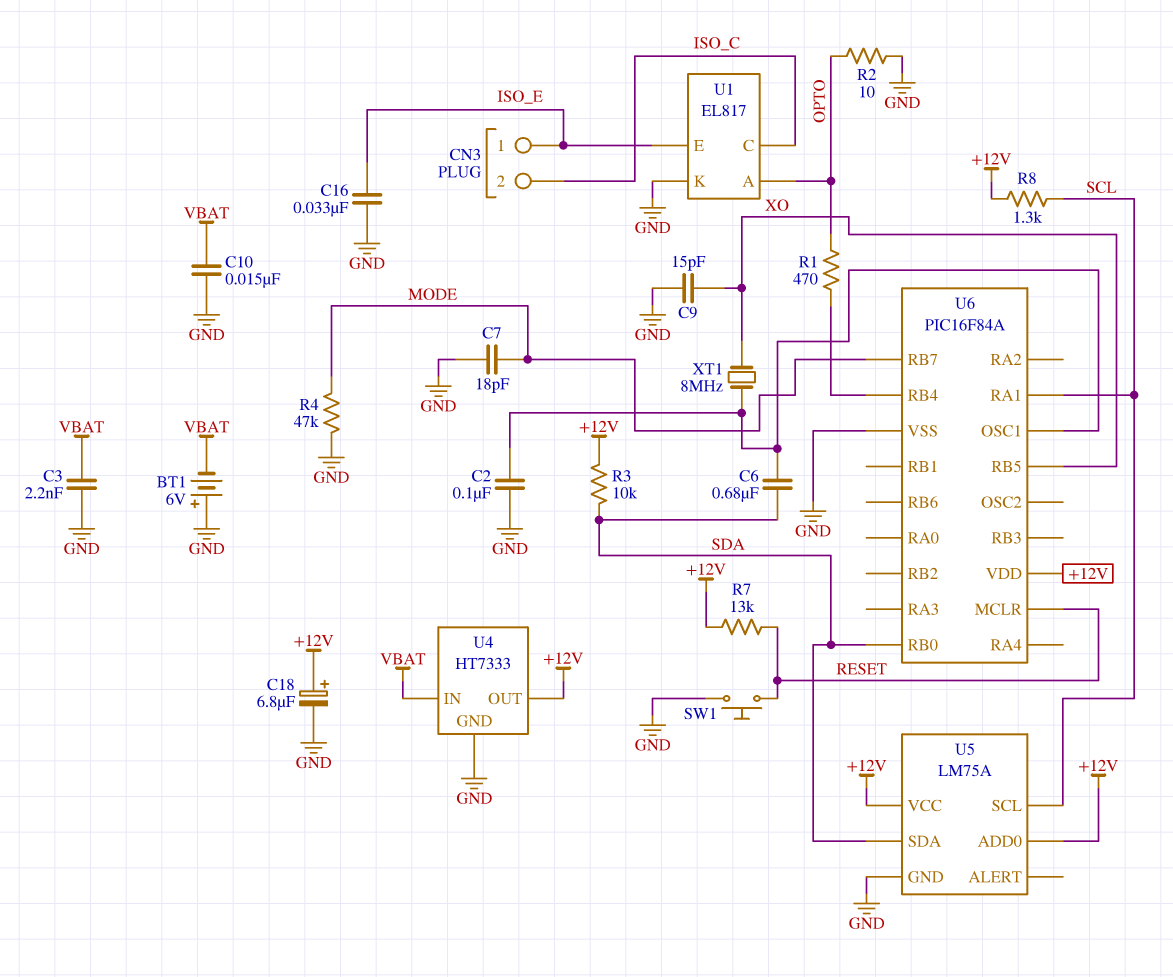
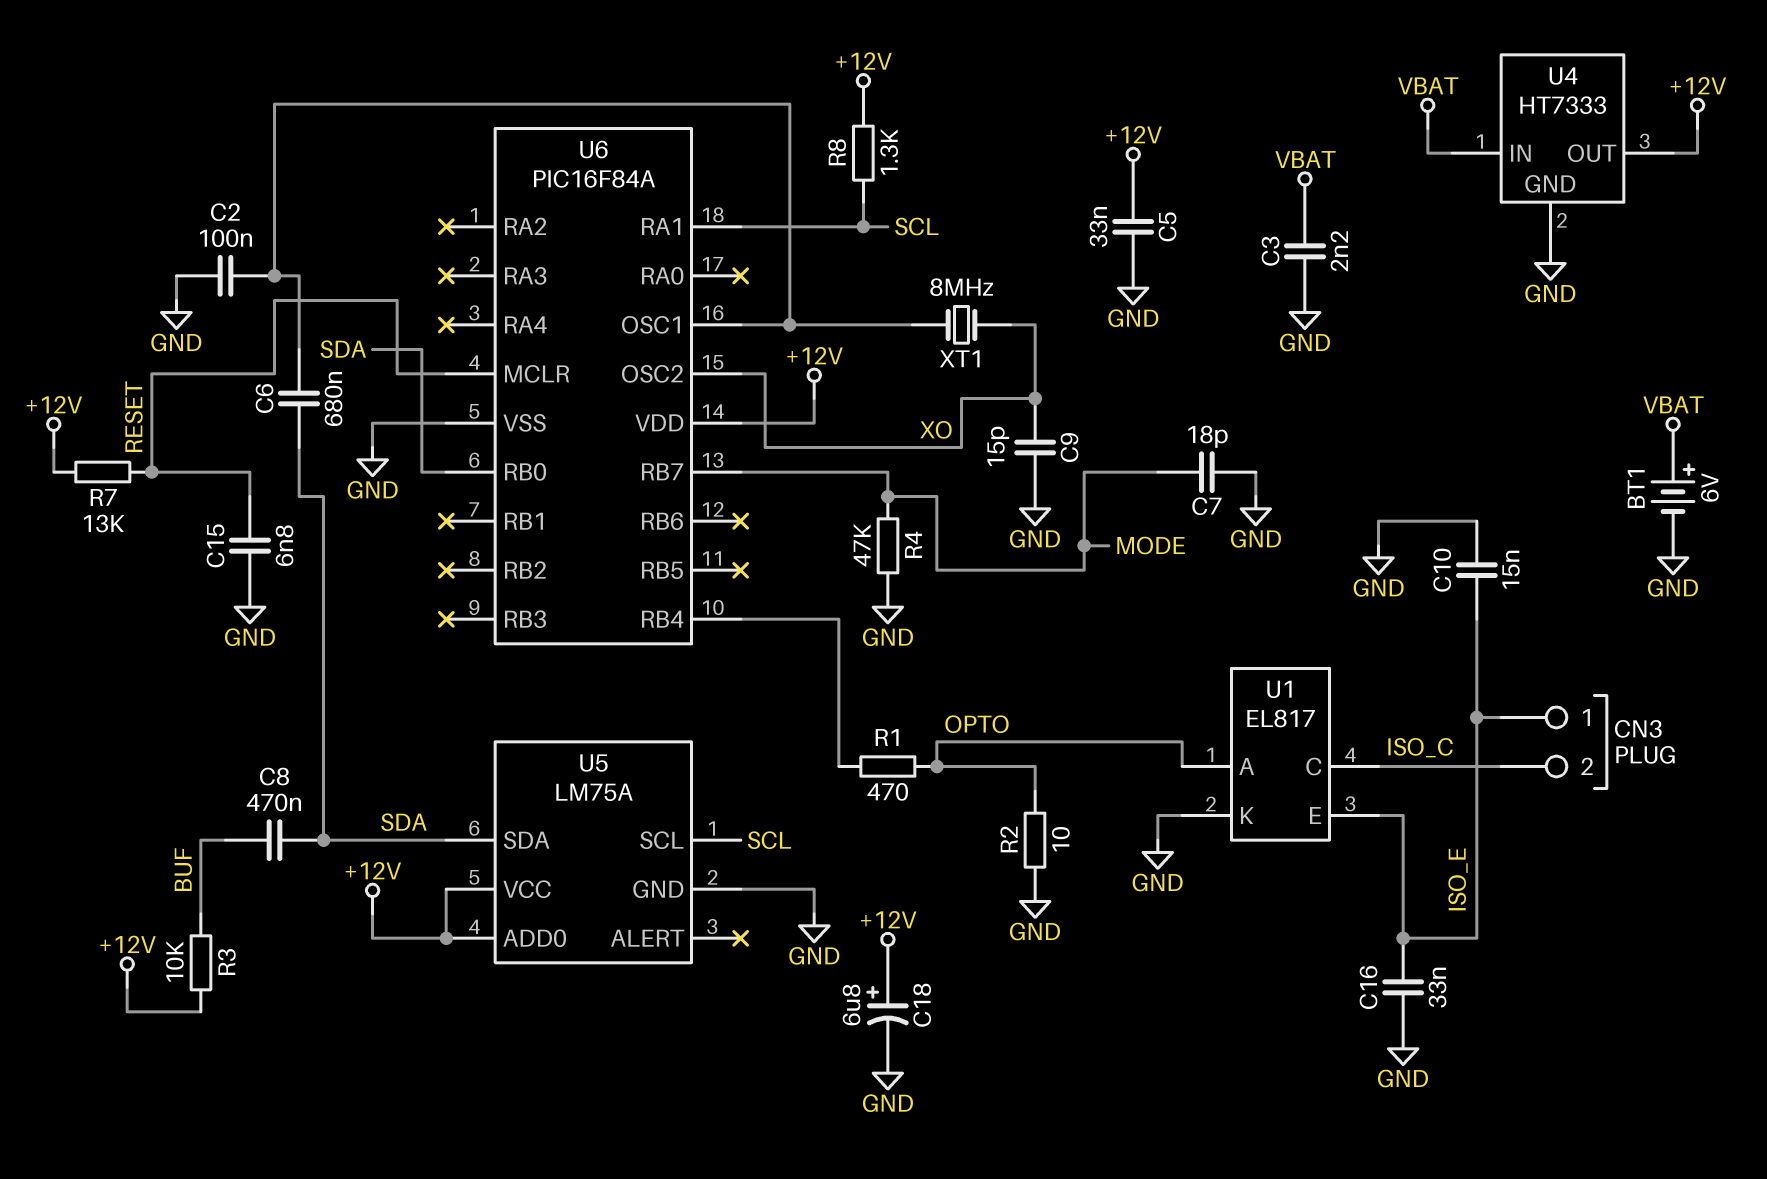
BT1: 6V (plus GND, minus VBAT) -> 6V (plus VBAT, minus GND)
C5: none -> 33nF (+12V, GND)
C8: none -> 470nF (BUF, SDA)
C10: 15nF (GND, VBAT) -> 15nF (GND, ISO_E)
C15: none -> 6.8nF (GND, RESET)
R3: 10k (+12V, SDA) -> 10k (+12V, BUF)
SW1: button (GND, RESET) -> none
U6 pin OSC2: none -> XO
U6 pin RB5: XO -> none

